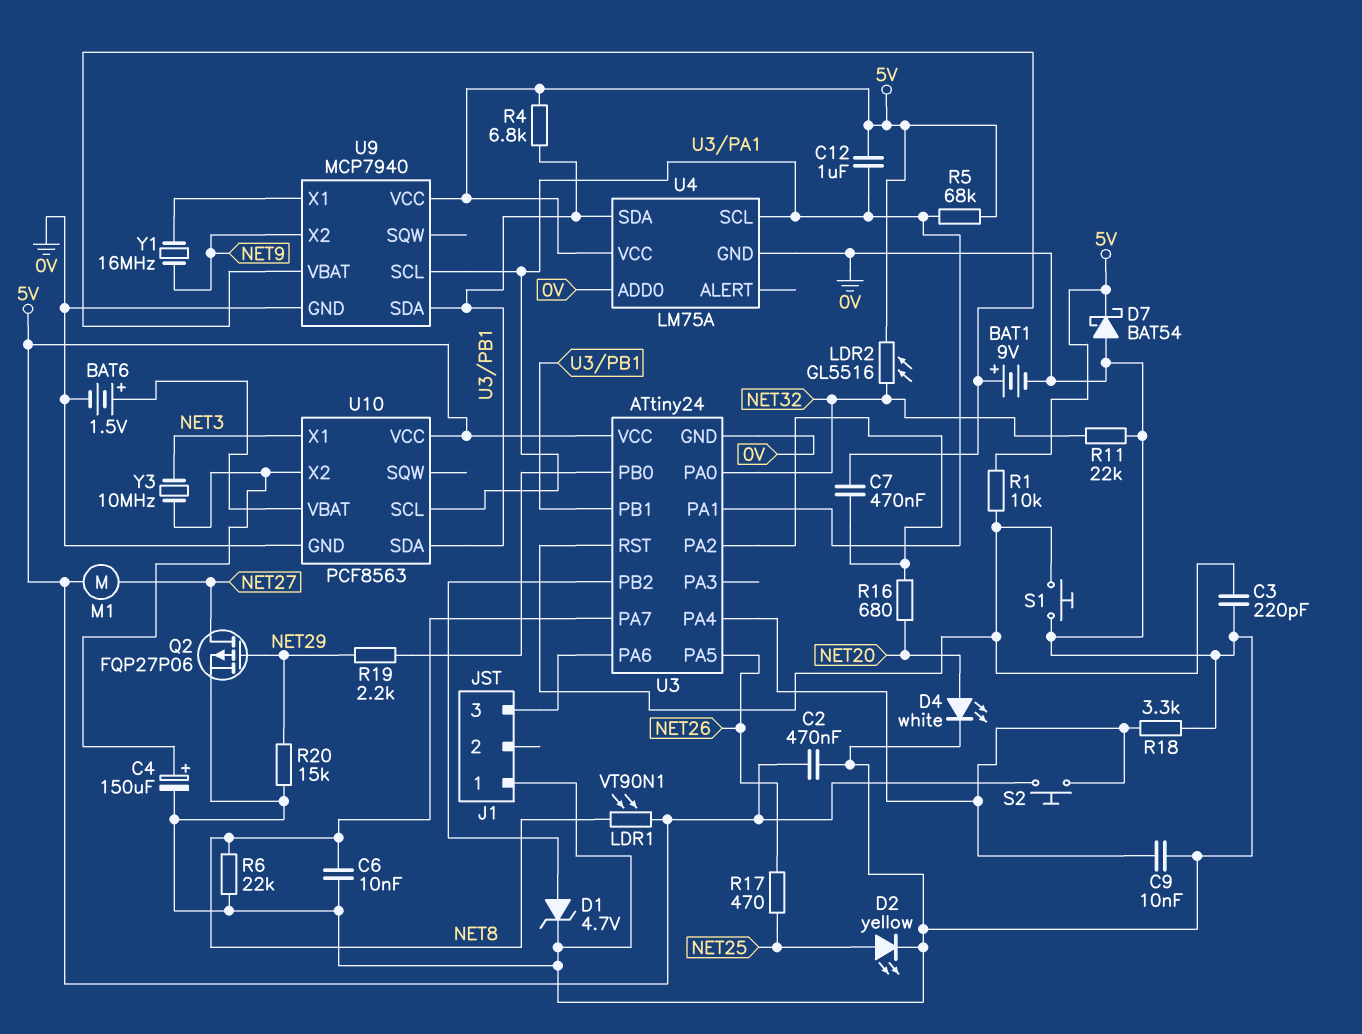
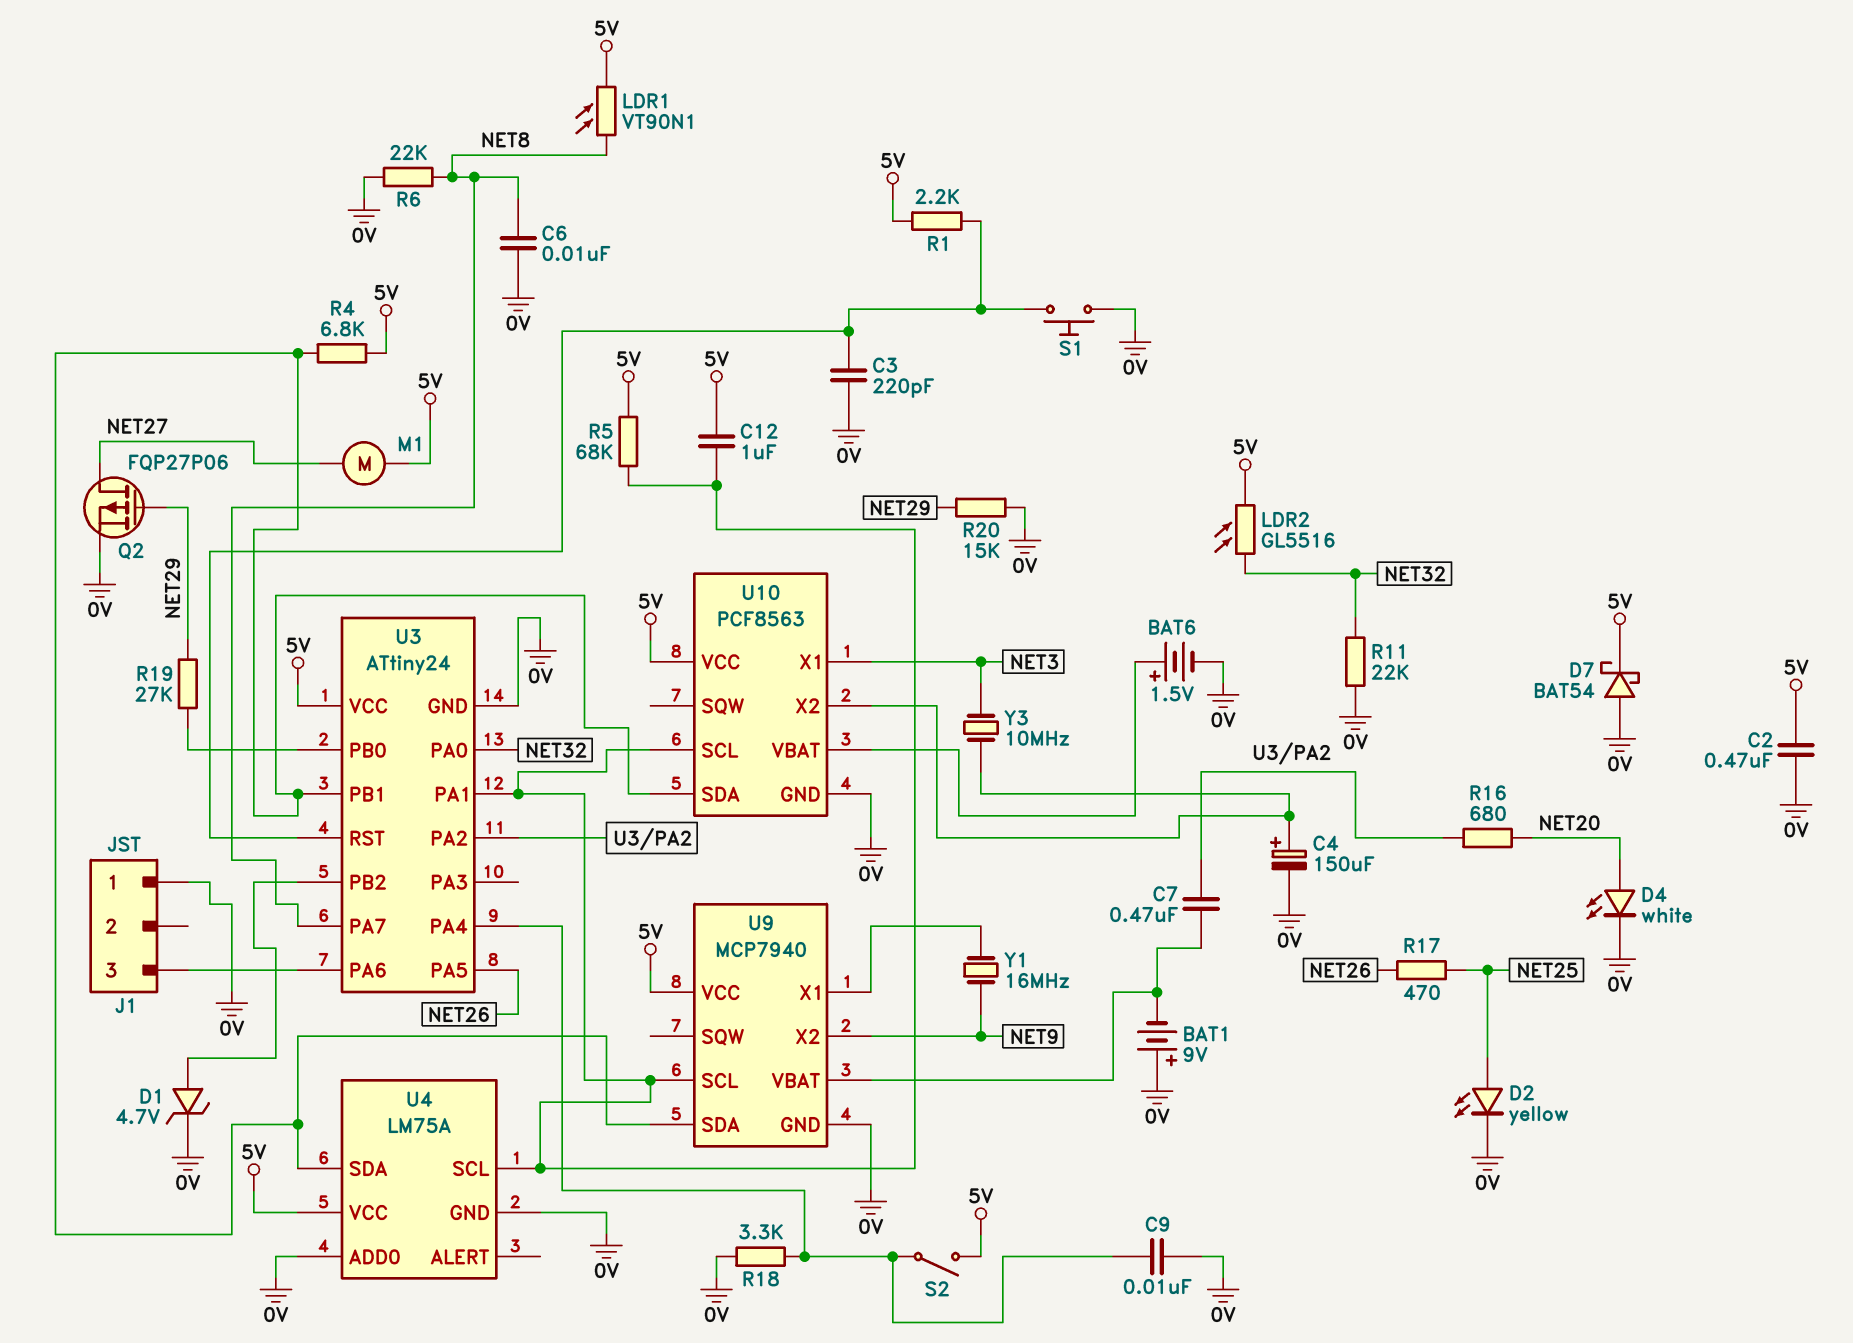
BAT1: 9V (plus U9/VBAT, minus 0V) -> 9V (plus 0V, minus U9/VBAT)
R1: 10k (5V, U3/RST) -> 2.2k (5V, U3/RST)
R19: 2.2k (NET29, U3/PB0) -> 27k (NET29, U3/PB0)
S2: button (5V, U3/PA4) -> switch (5V, U3/PA4)

